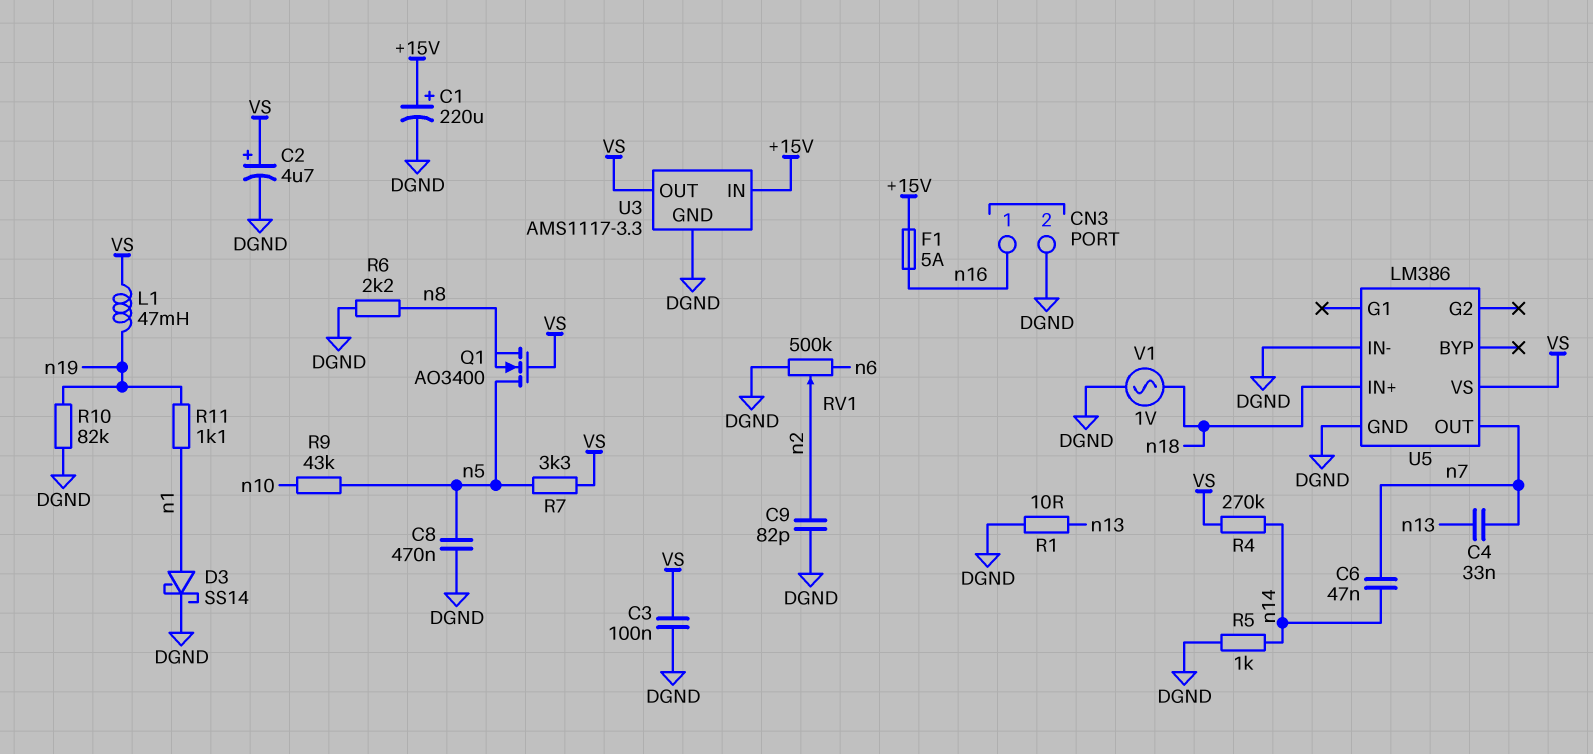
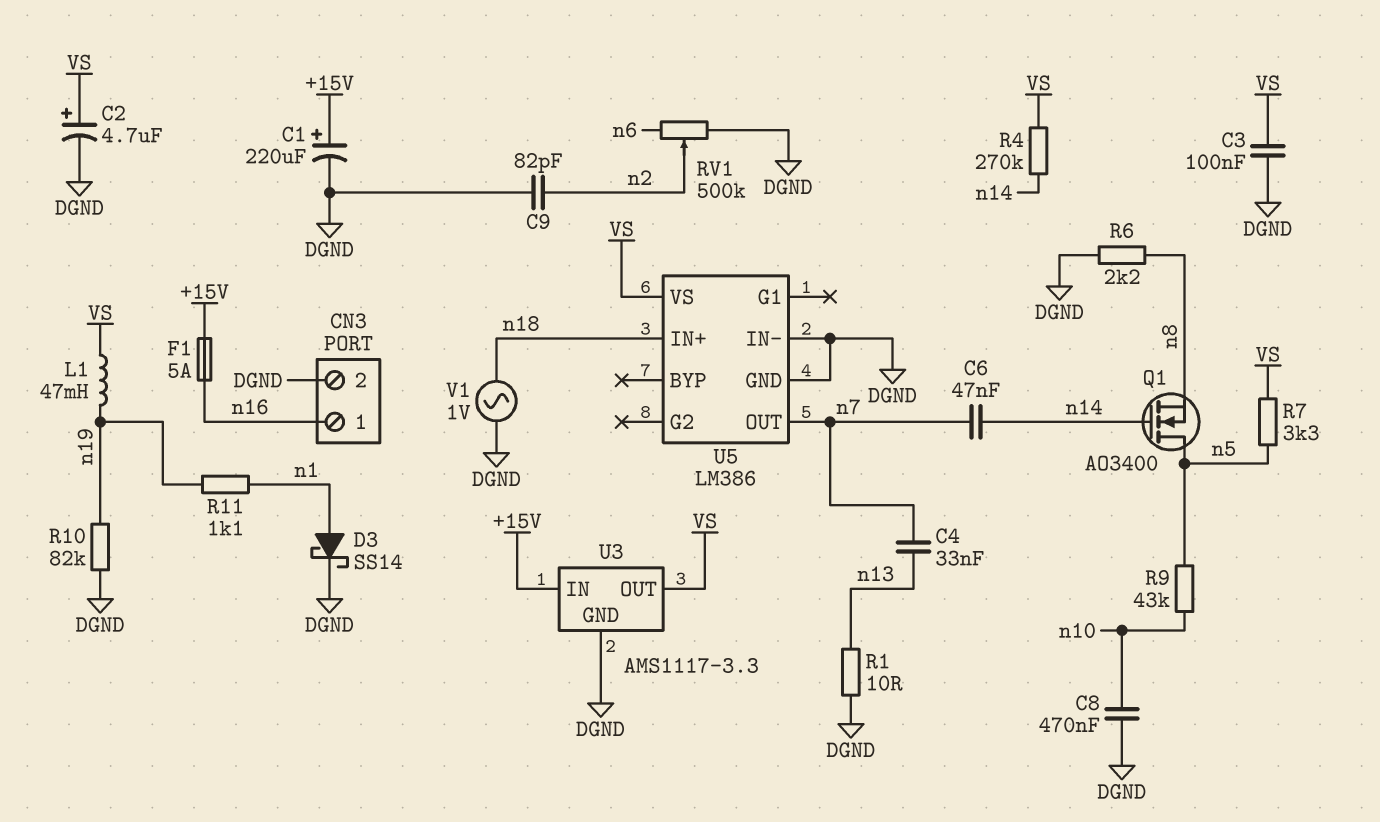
C8: 470nF (DGND, n5) -> 470nF (DGND, n10)
Q1: NMOS AO3400 (G VS, D n5, S n8) -> NMOS AO3400 (G n14, D n5, S n8)
R5: 1k (DGND, n14) -> none

